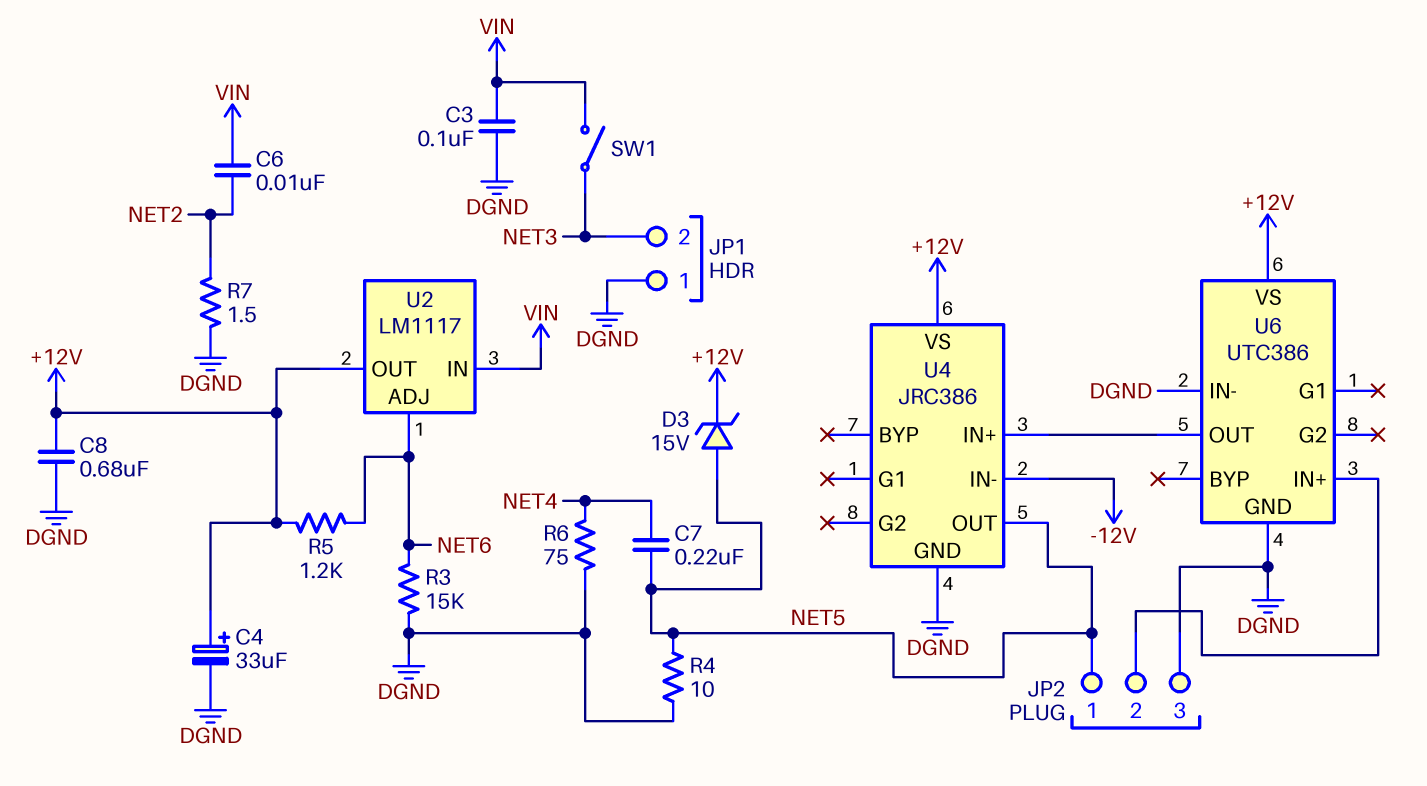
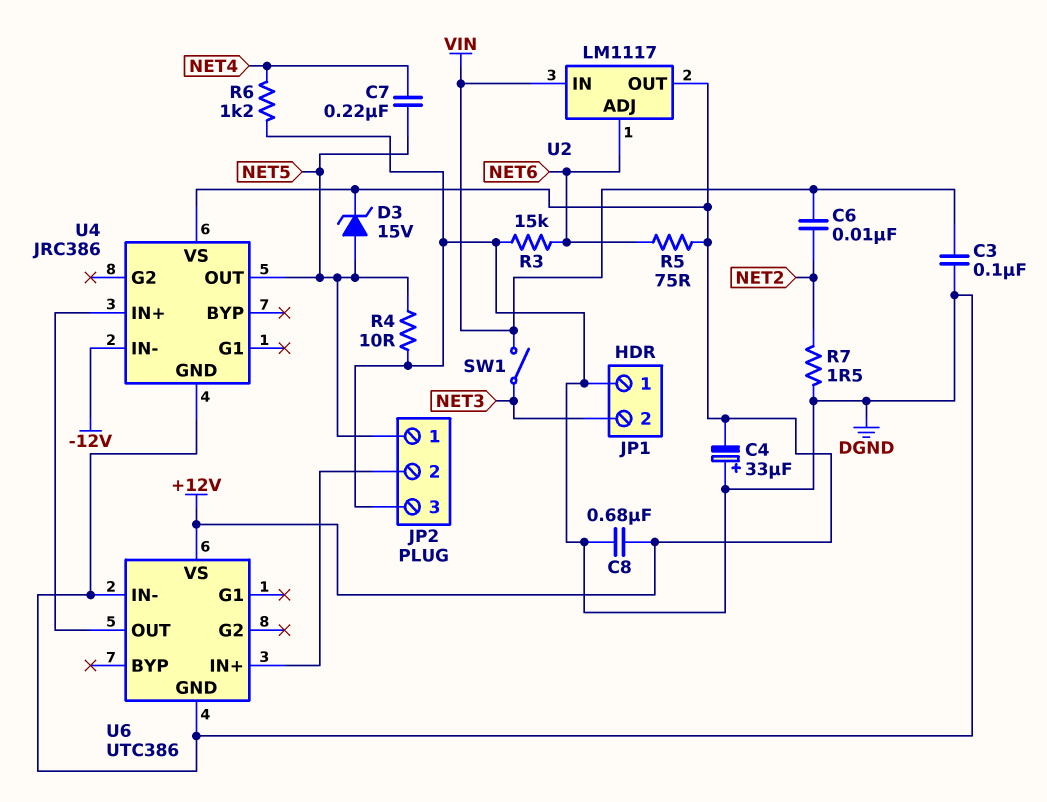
C4: 33uF (plus +12V, minus DGND) -> 33uF (plus DGND, minus +12V)
R5: 1.2k (+12V, NET6) -> 75 (+12V, NET6)
R6: 75 (DGND, NET4) -> 1.2k (DGND, NET4)

